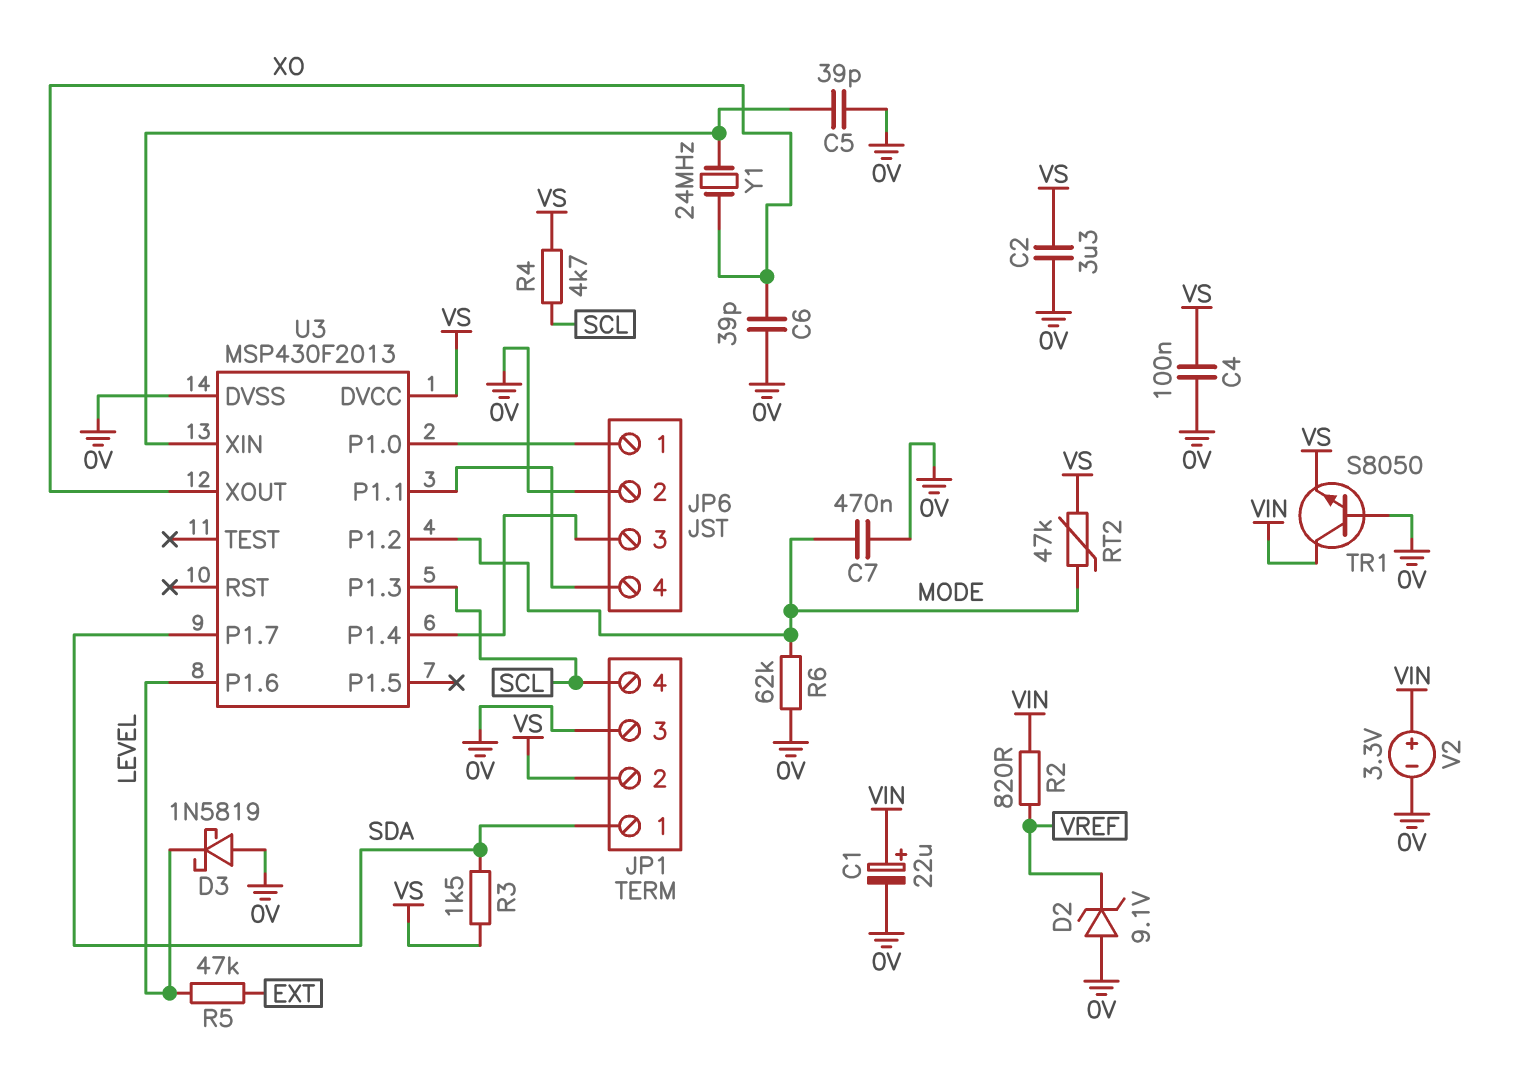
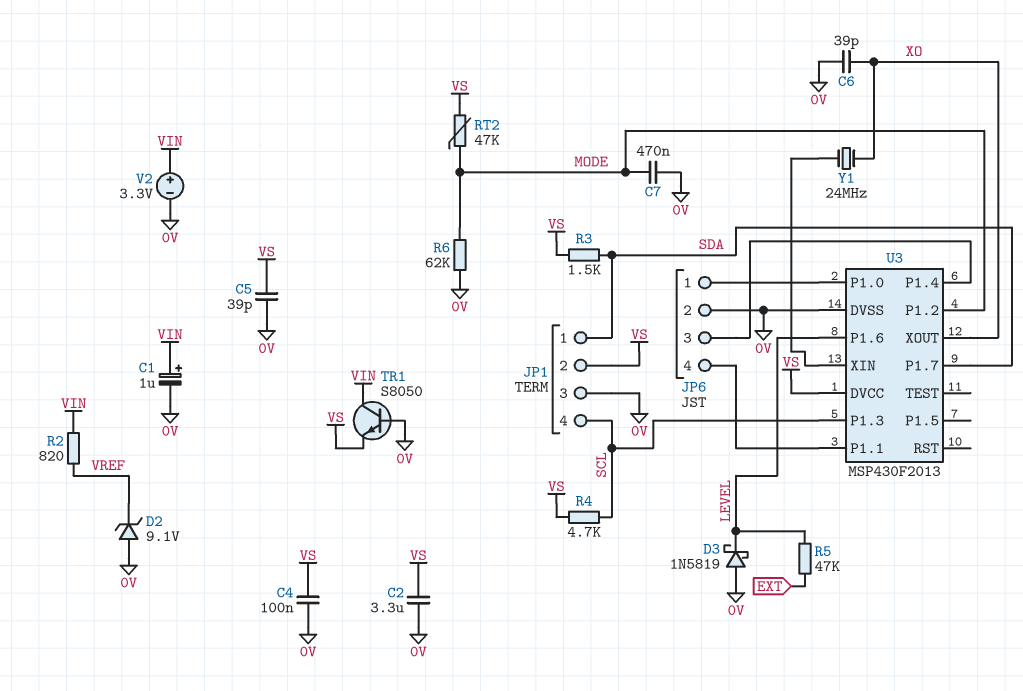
C1: 22uF (plus VIN, minus 0V) -> 1uF (plus VIN, minus 0V)
C5: 39pF (0V, U3/XIN) -> 39pF (0V, VS)

